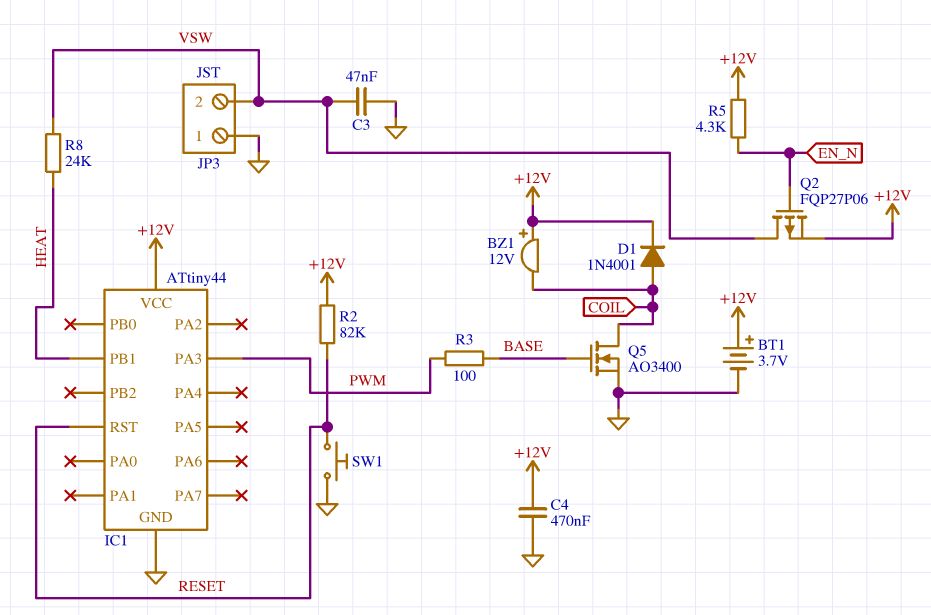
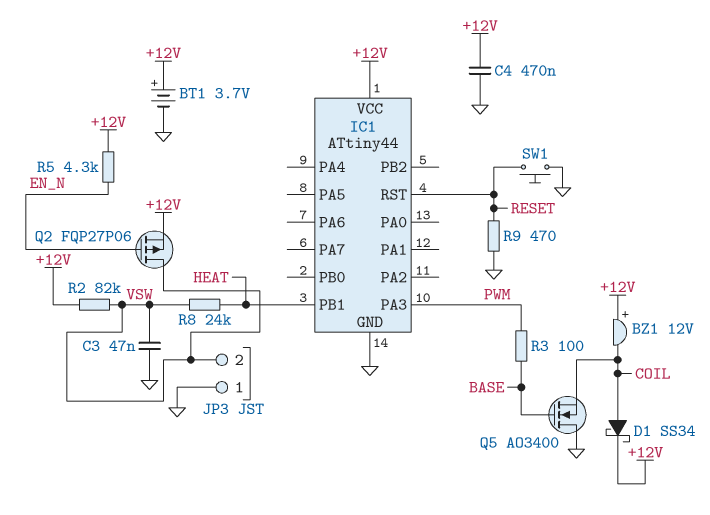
D1: diode 1N4001 (A COIL, K +12V) -> schottky SS34 (A COIL, K +12V)
Q5: NMOS AO3400 (G BASE, D COIL, S GND) -> NMOS AO3400 (G BASE, D GND, S COIL)
R2: 82k (+12V, RESET) -> 82k (+12V, VSW)
R9: none -> 470 (GND, RESET)

